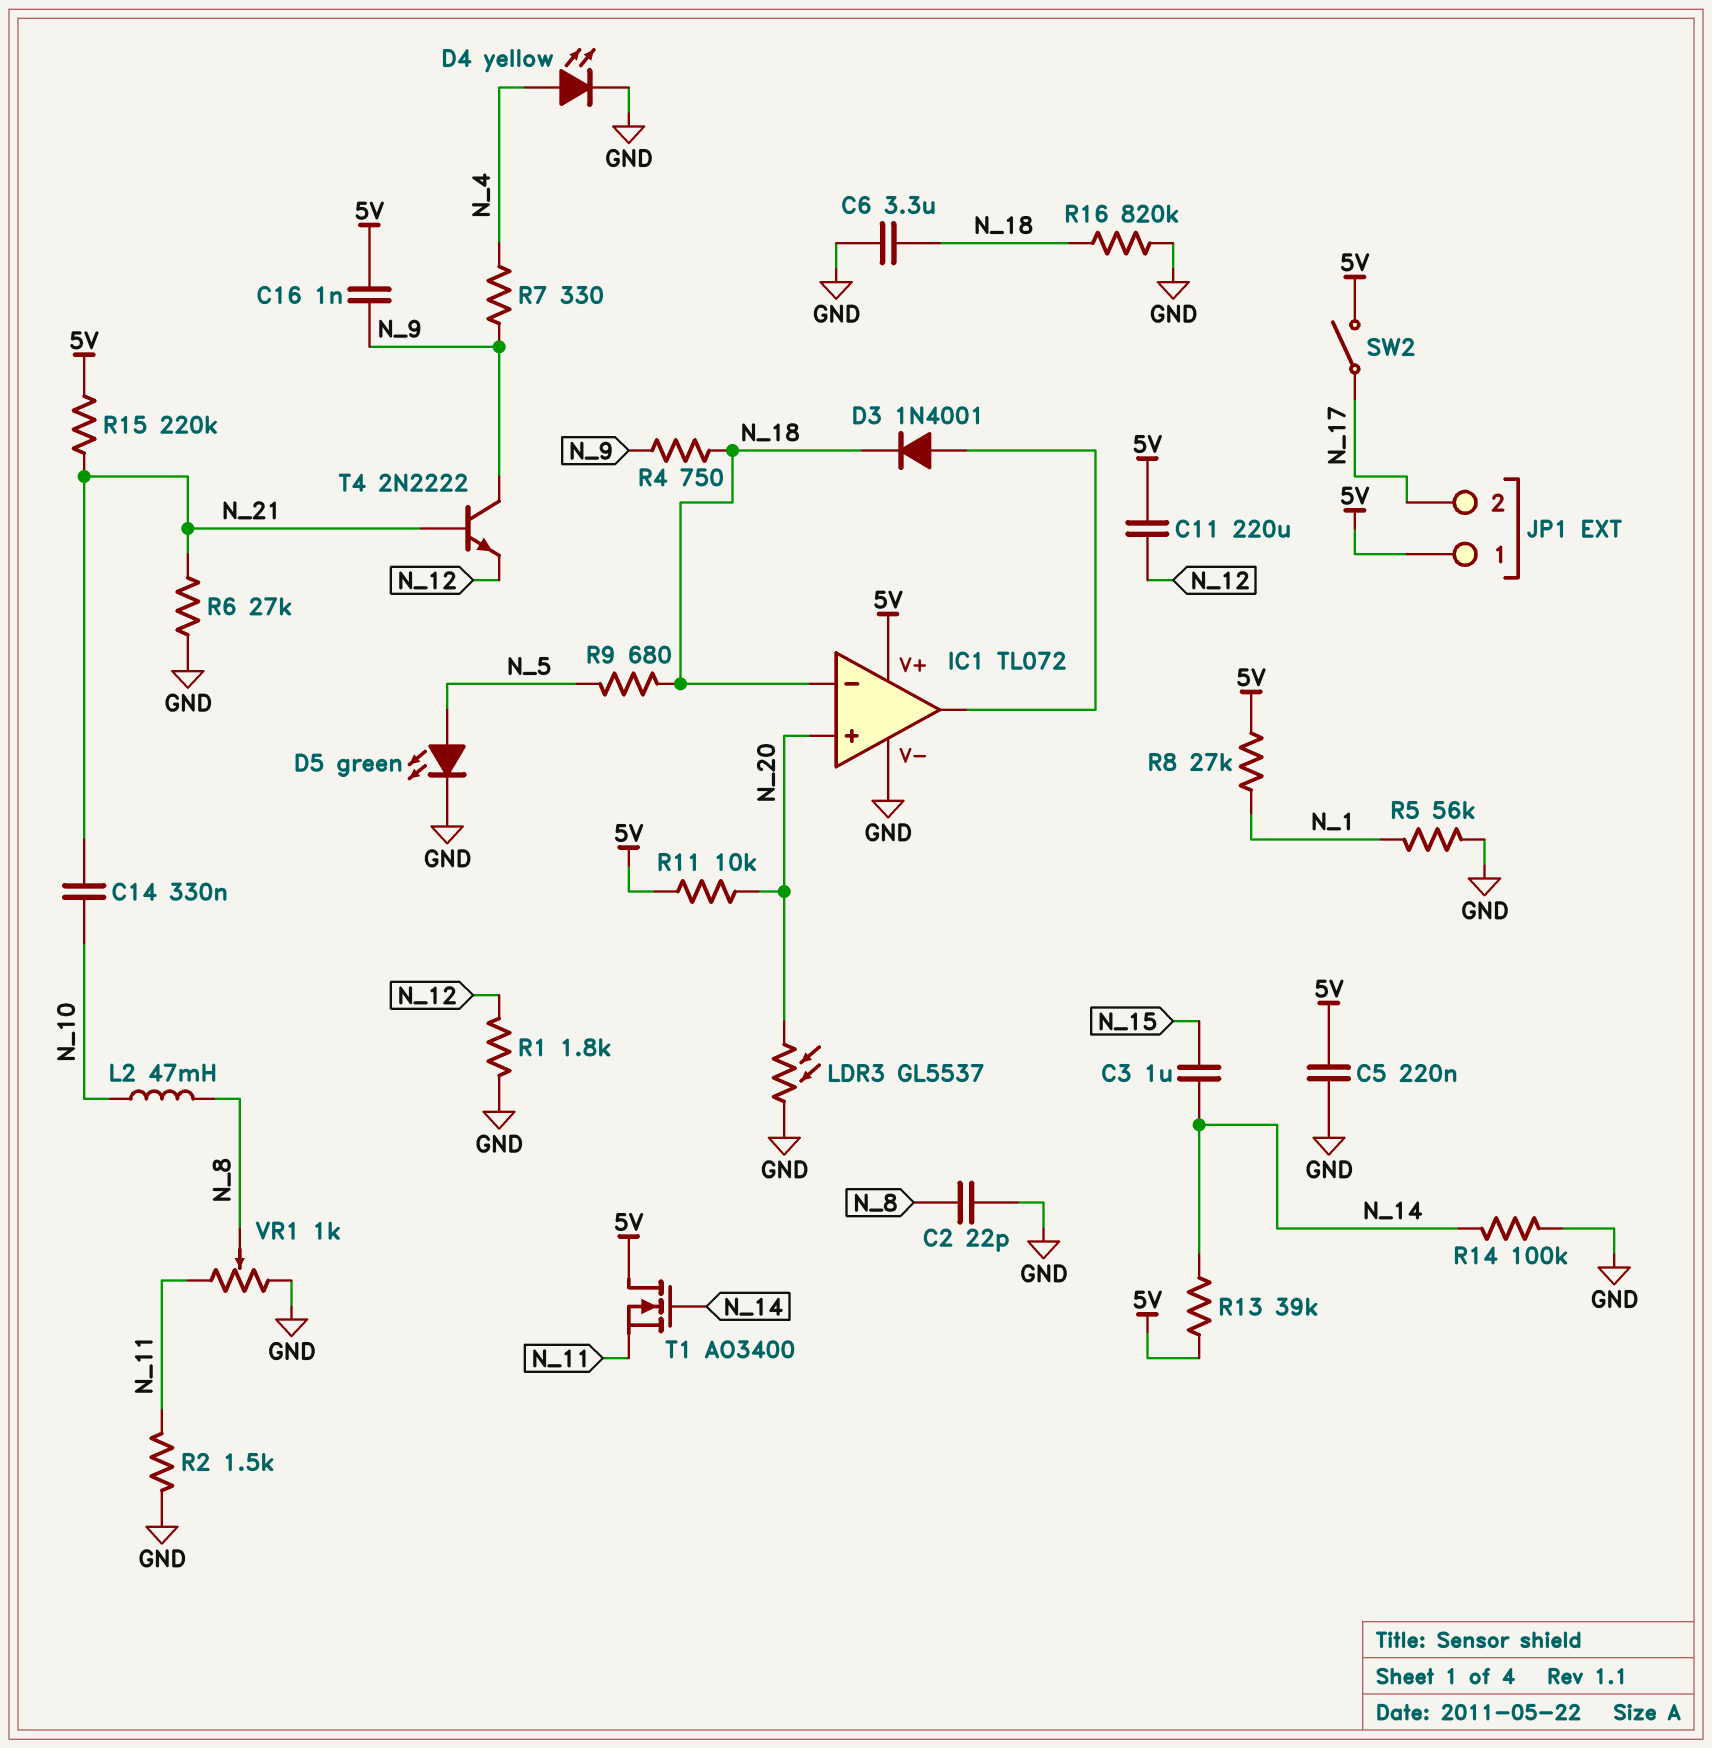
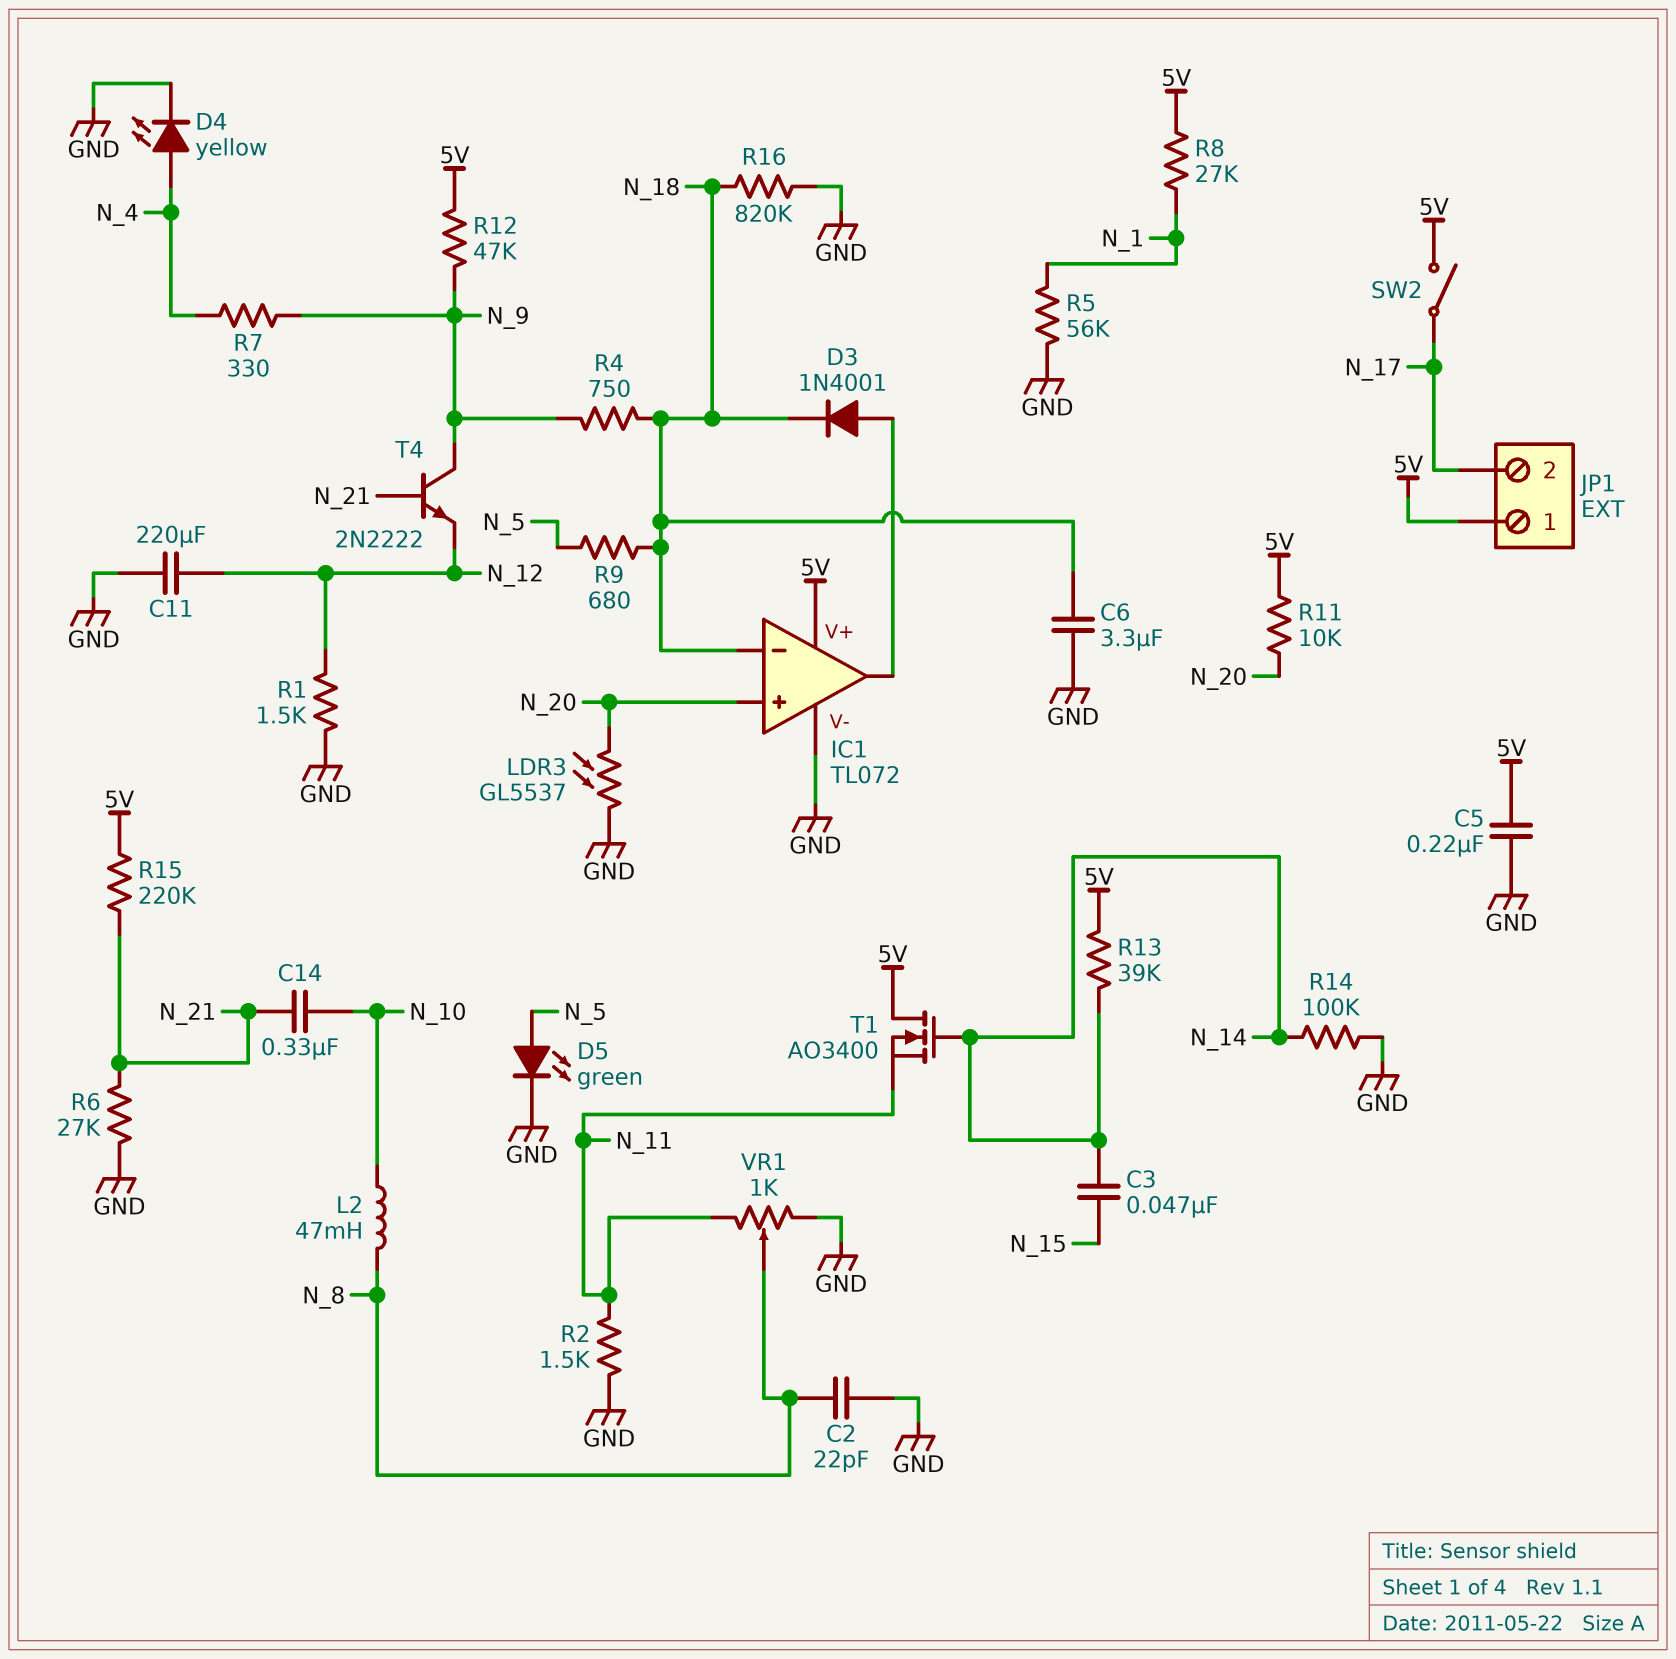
C3: 1uF (N_14, N_15) -> 47nF (N_14, N_15)
C11: 220uF (5V, N_12) -> 220uF (GND, N_12)
C16: 1nF (5V, N_9) -> none
R1: 1.8k (GND, N_12) -> 1.5k (GND, N_12)
R12: none -> 47k (5V, N_9)

